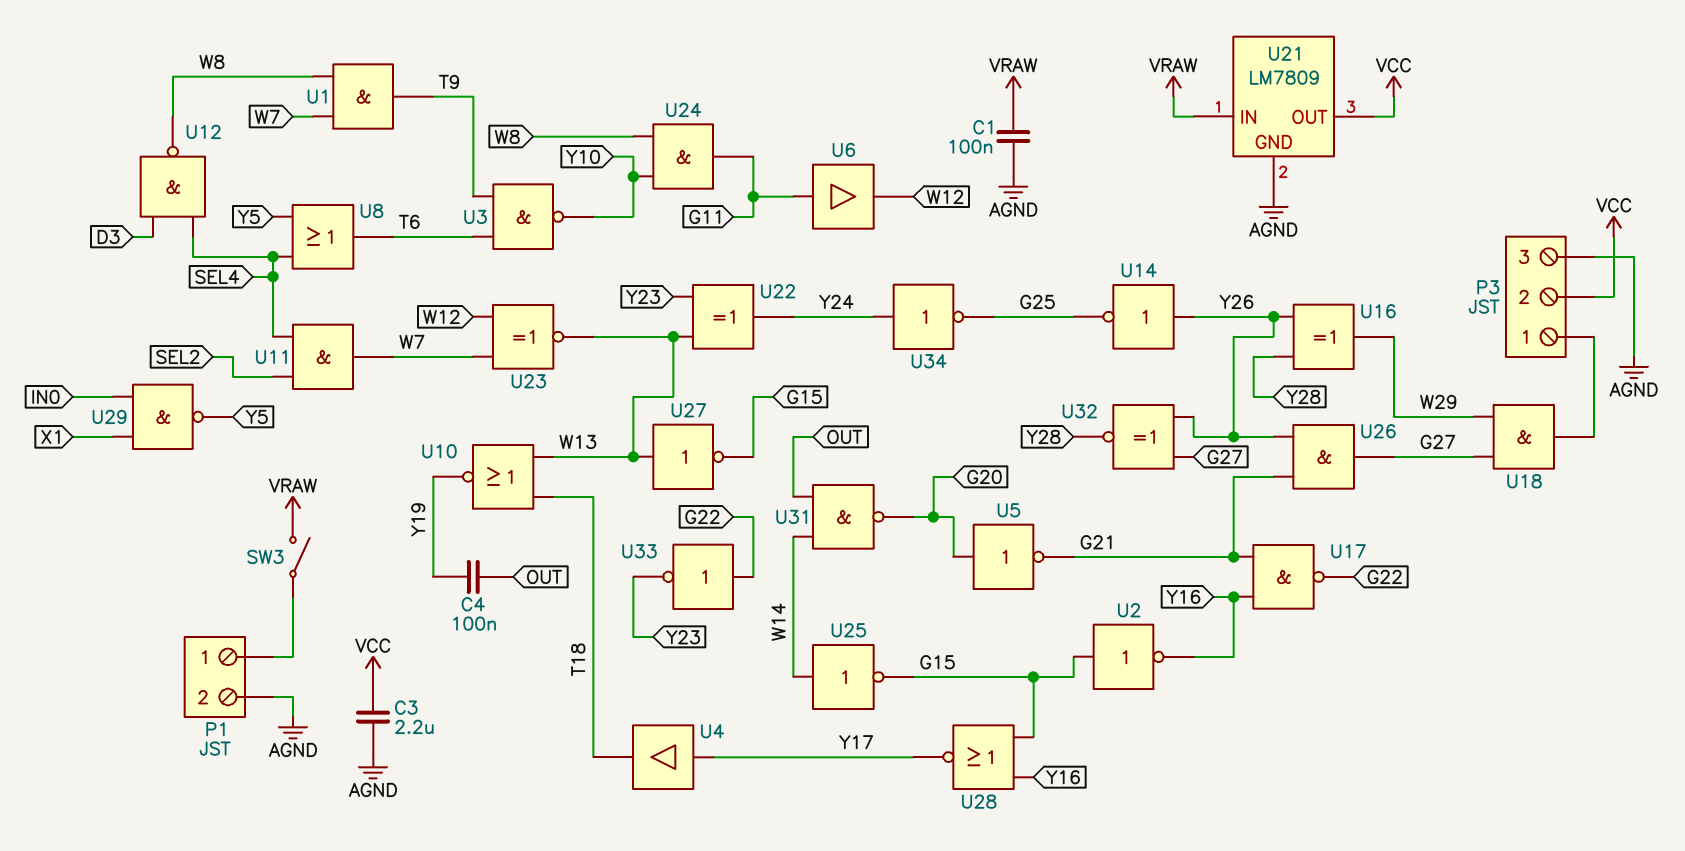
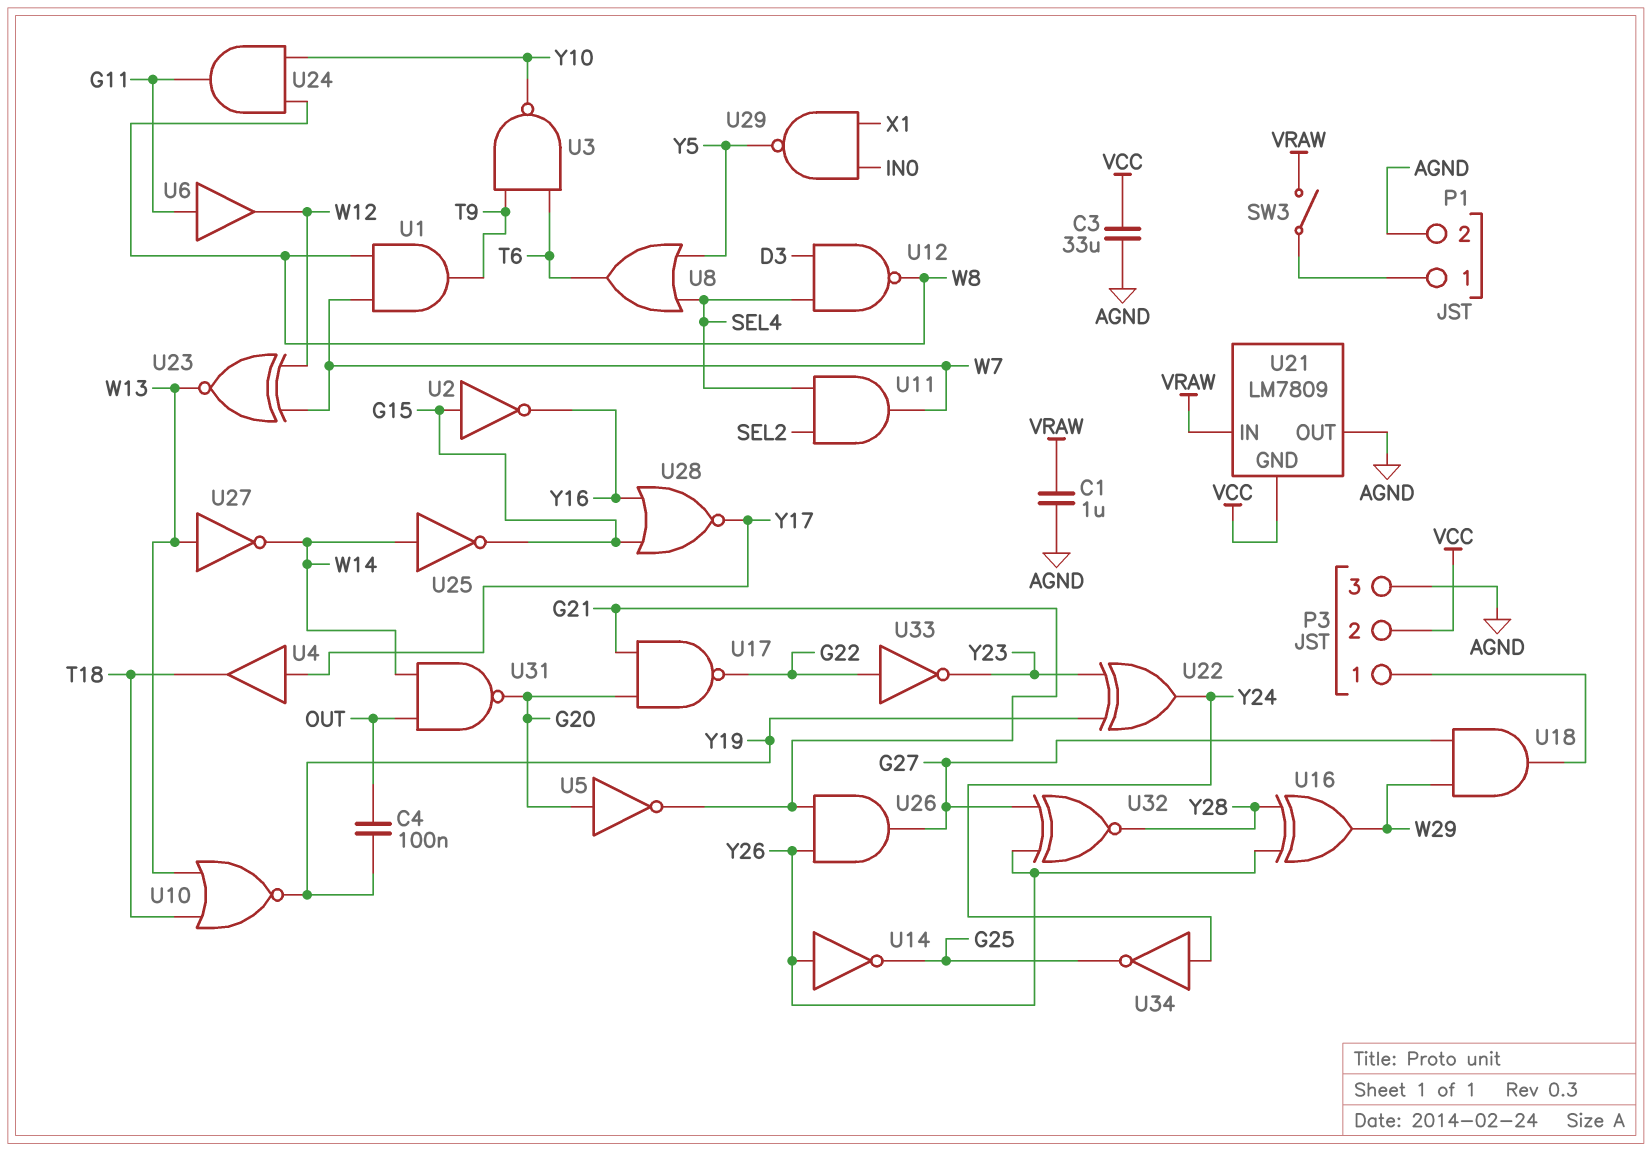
C1: 100nF (AGND, VRAW) -> 1uF (AGND, VRAW)
C3: 2.2uF (AGND, VCC) -> 33uF (AGND, VCC)
U17: NAND (in G21, in Y16, out G22) -> NAND (in G20, in G21, out G22)
U21 pin GND: AGND -> VCC
U21 pin OUT: VCC -> AGND
U22: XOR (in W13, in Y23, out Y24) -> XOR (in Y19, in Y23, out Y24)
U27: NOT (in W13, out G15) -> NOT (in W13, out W14)

